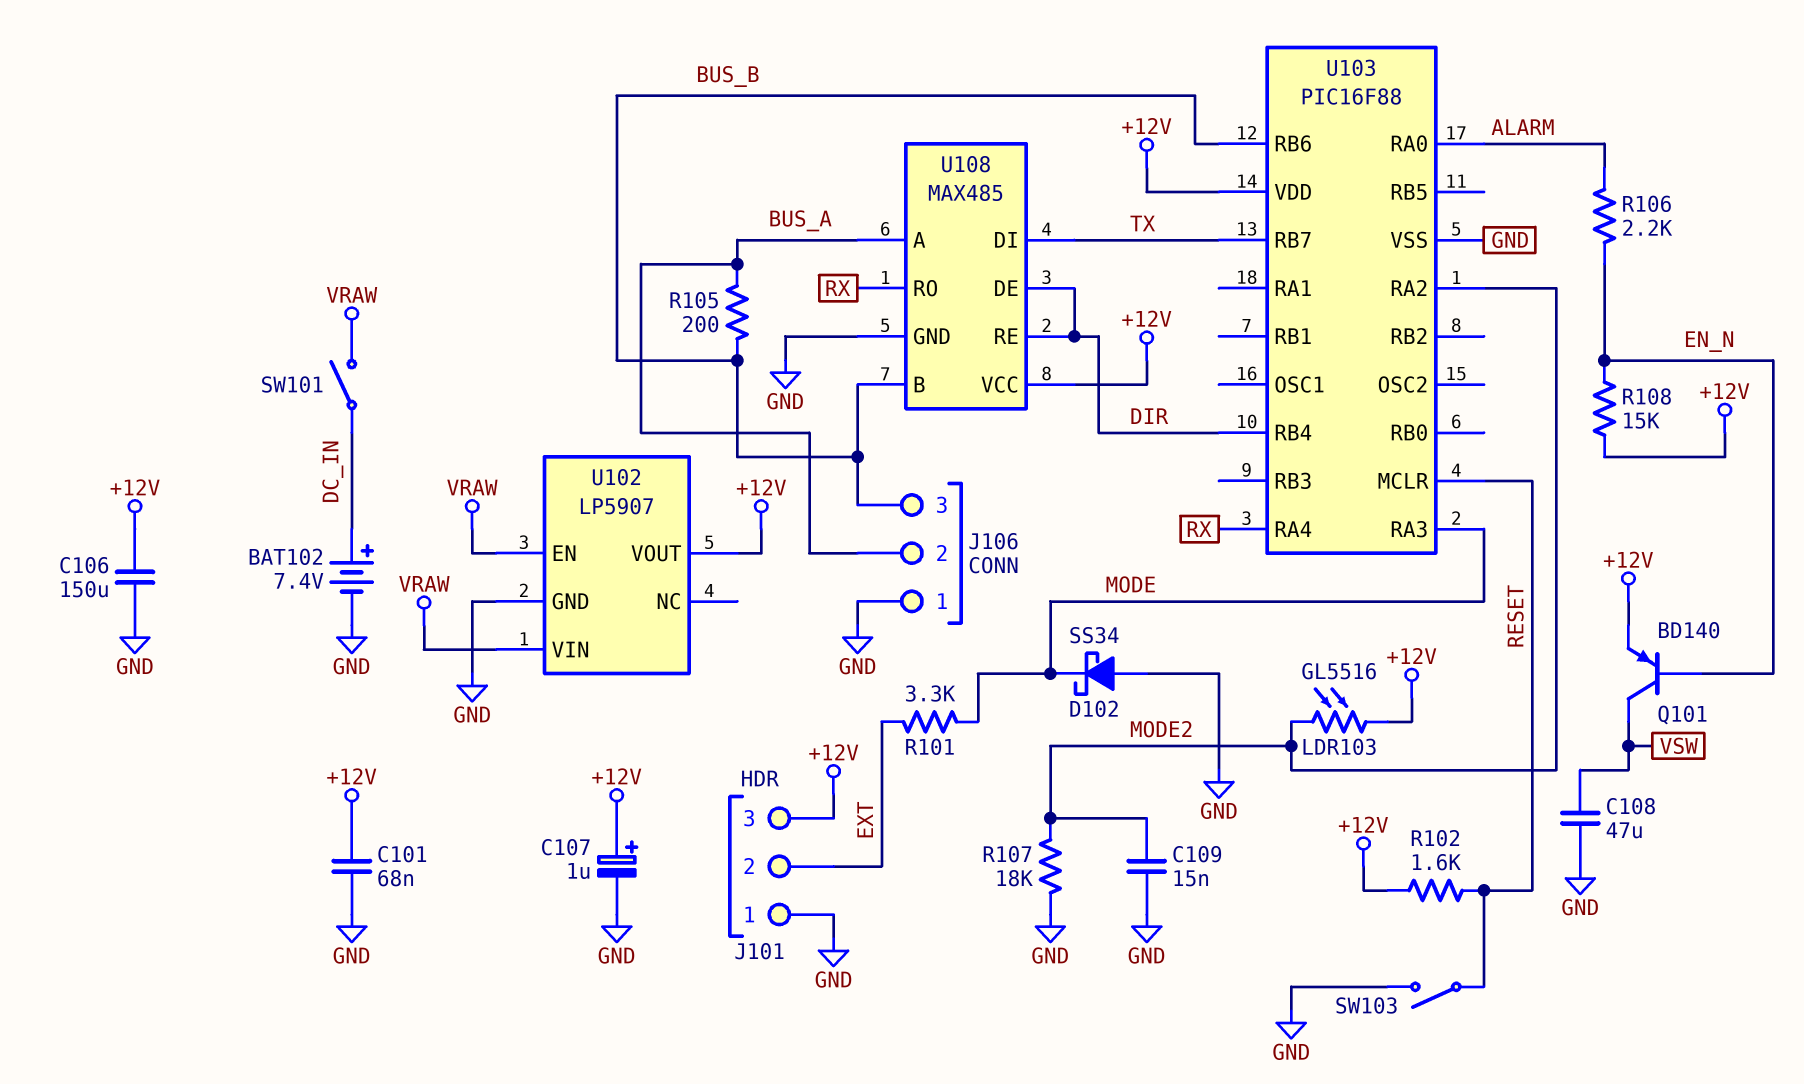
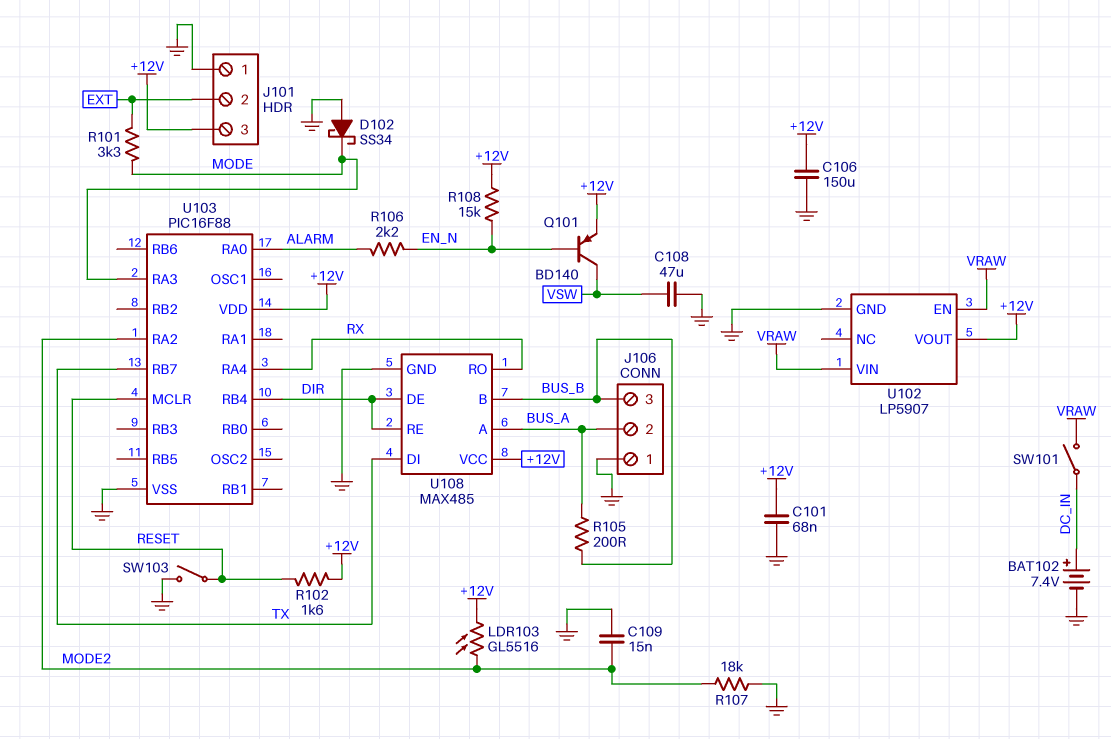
C107: 1uF (plus +12V, minus GND) -> none
U103 pin RB6: BUS_B -> none

